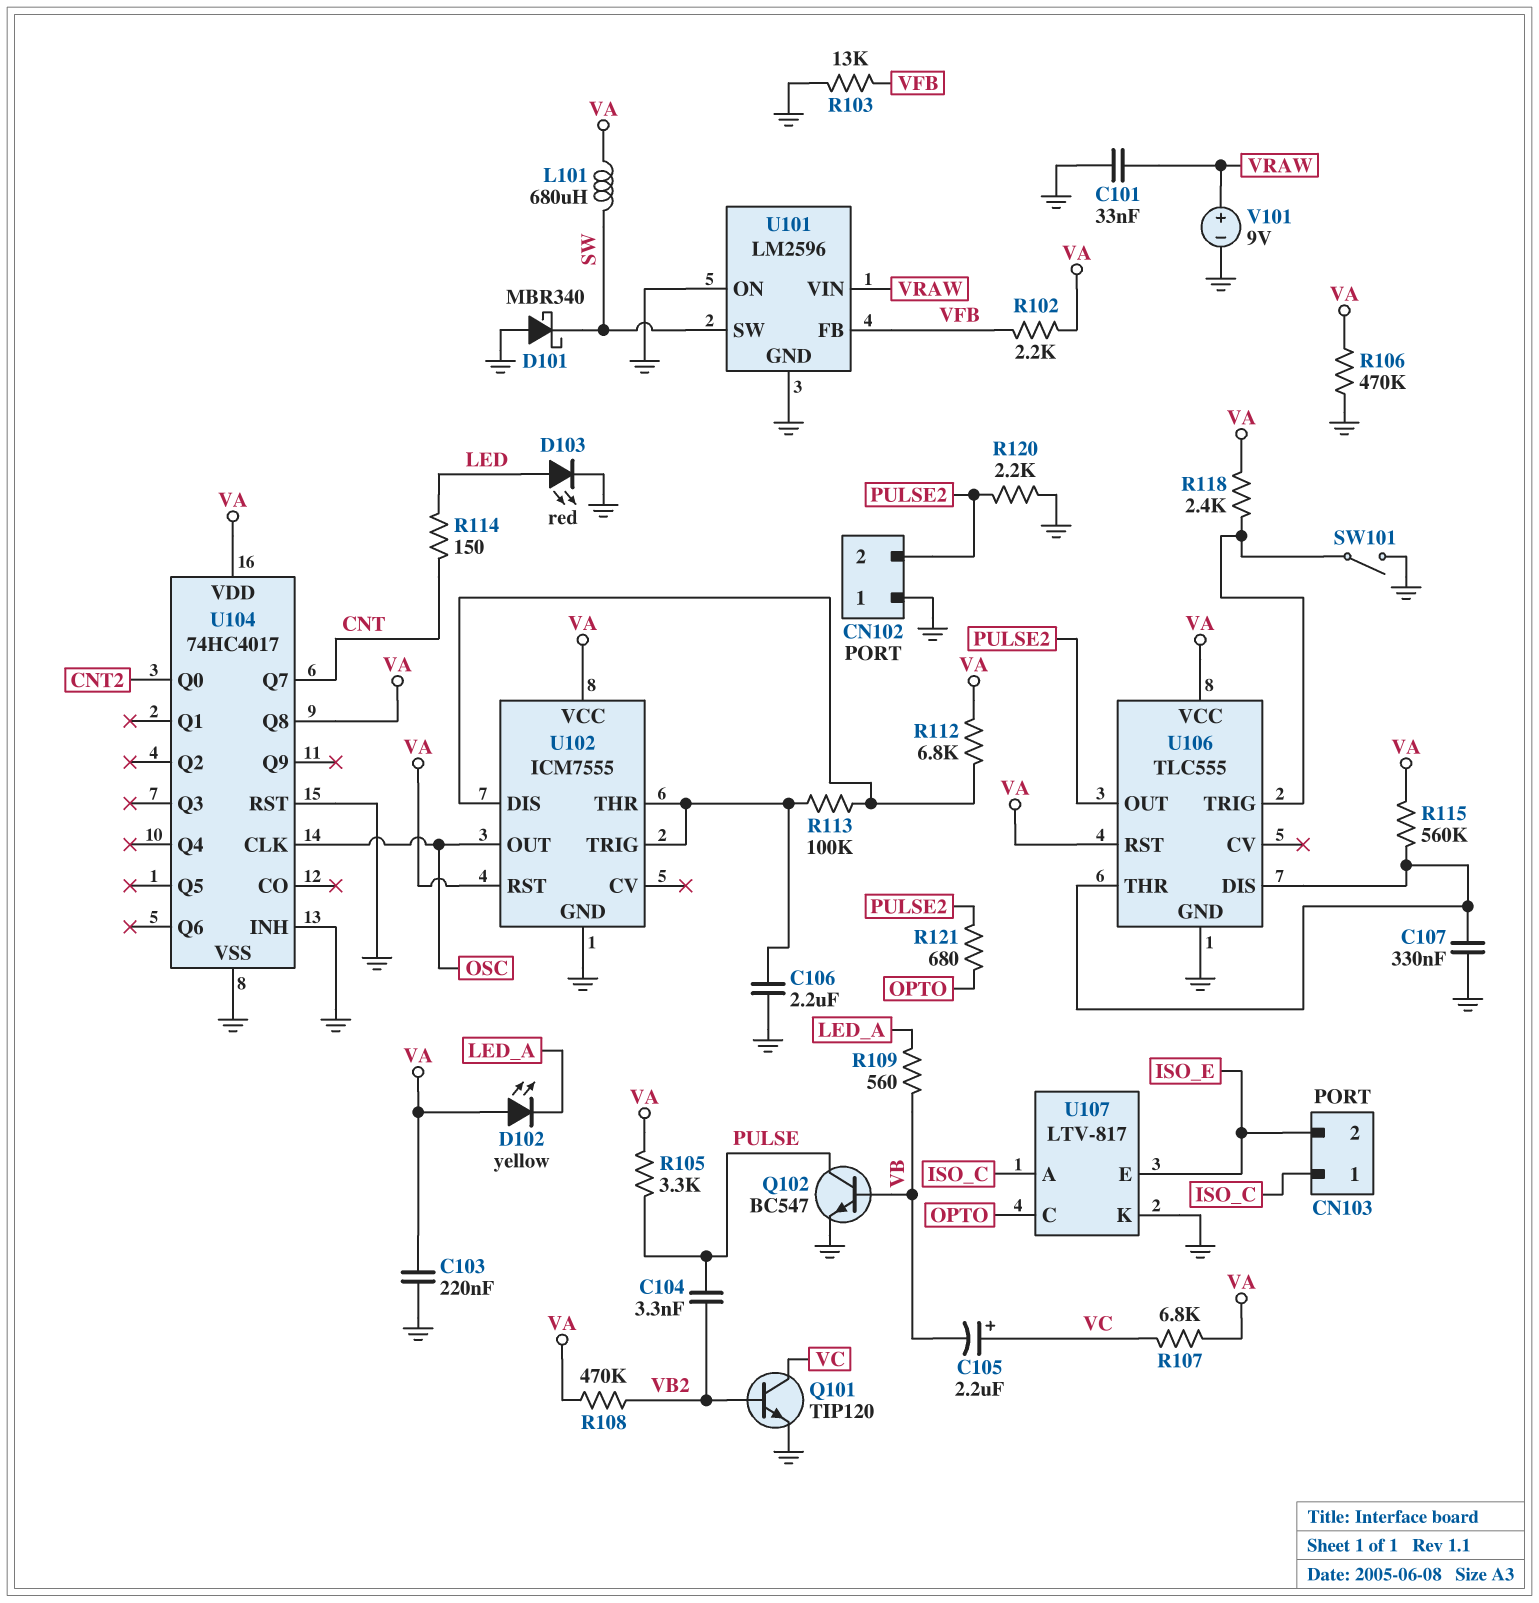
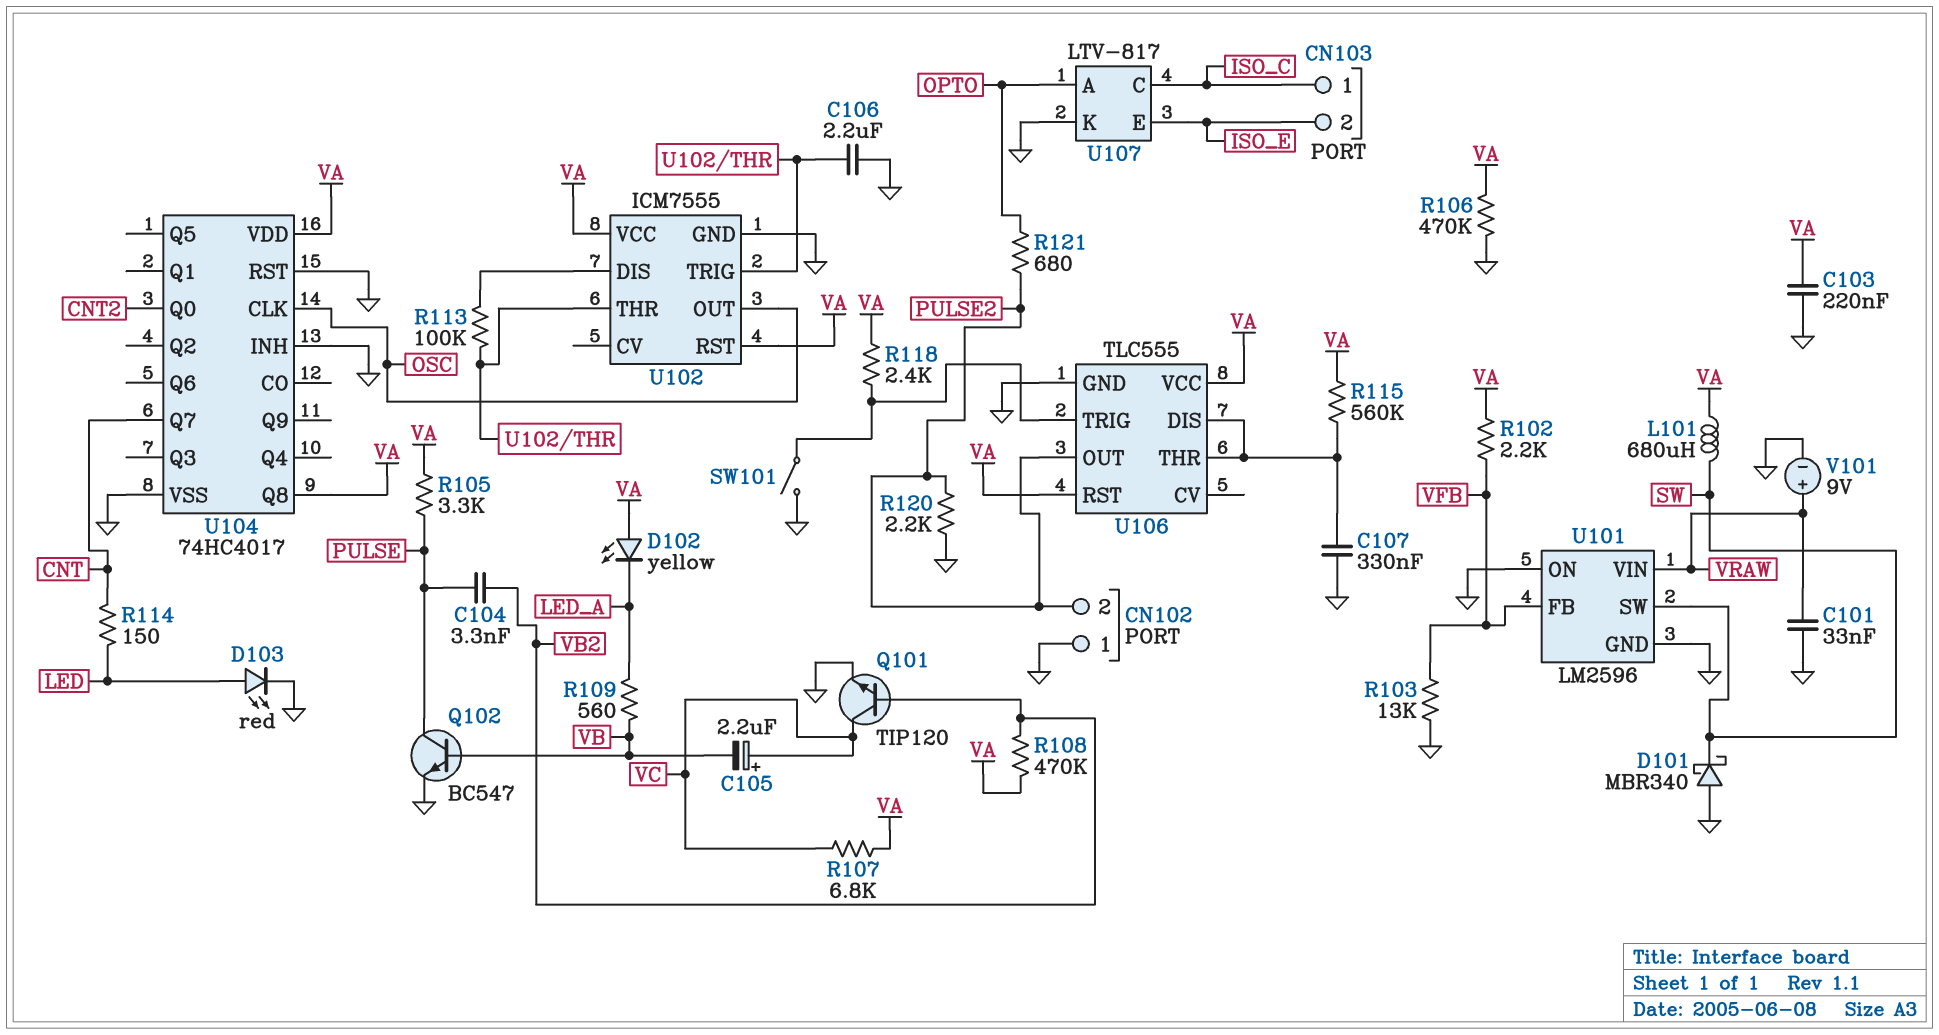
R112: 6.8k (U102/DIS, VA) -> none
U107 pin A: ISO_C -> OPTO
U107 pin C: OPTO -> ISO_C

